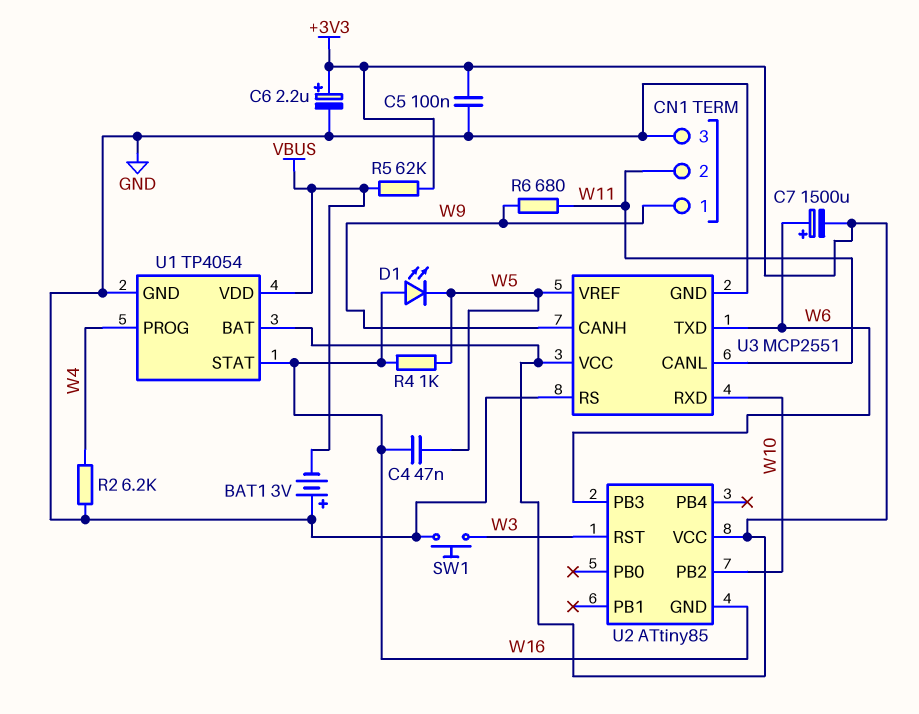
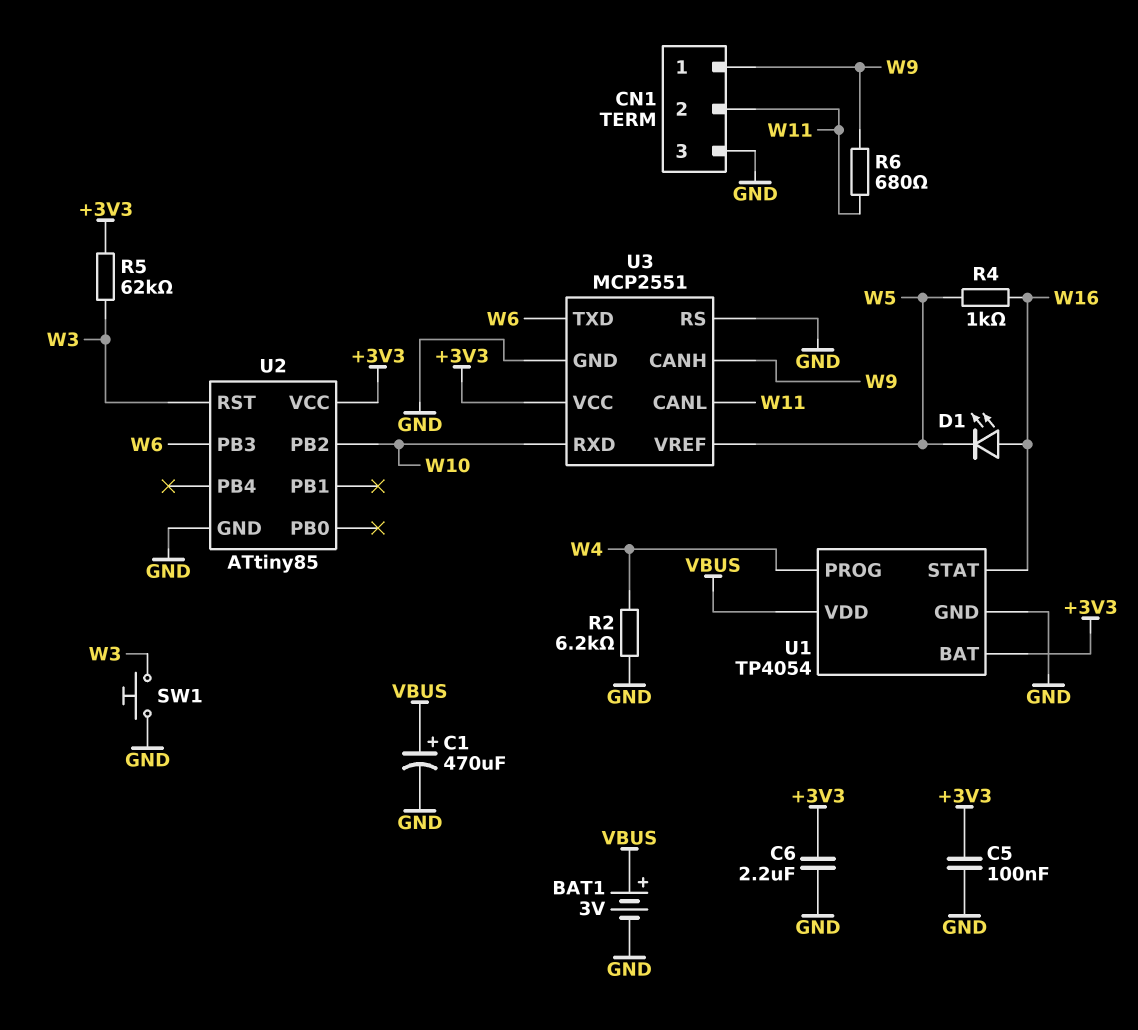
BAT1: 3V (plus GND, minus VBUS) -> 3V (plus VBUS, minus GND)
C1: none -> 470uF (plus VBUS, minus GND)
C4: 47nF (W5, W16) -> none
C6: 2.2uF (plus +3V3, minus GND) -> 2.2uF (+3V3, GND)
C7: 1500uF (plus W6, minus +3V3) -> none
R5: 62k (+3V3, VBUS) -> 62k (+3V3, W3)
U2 pin GND: W16 -> GND

